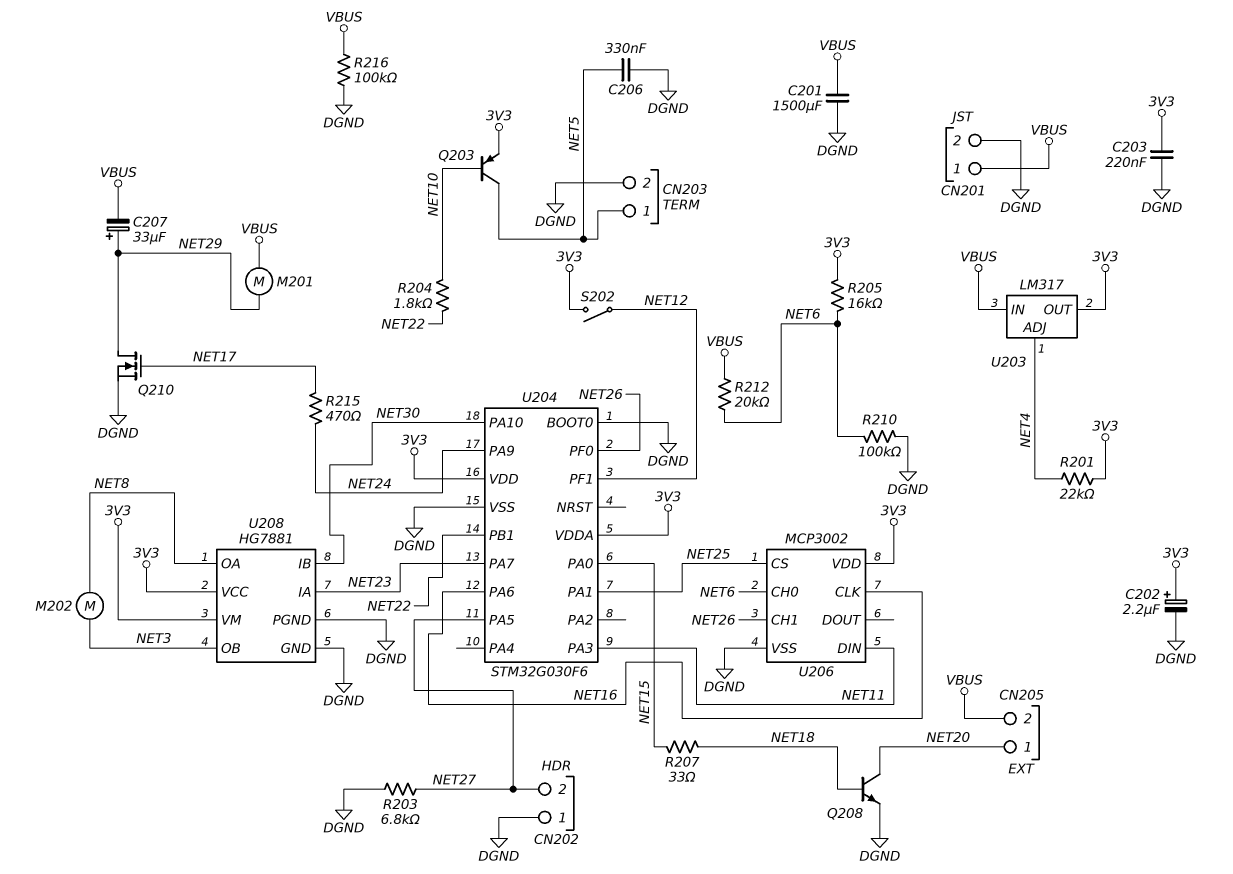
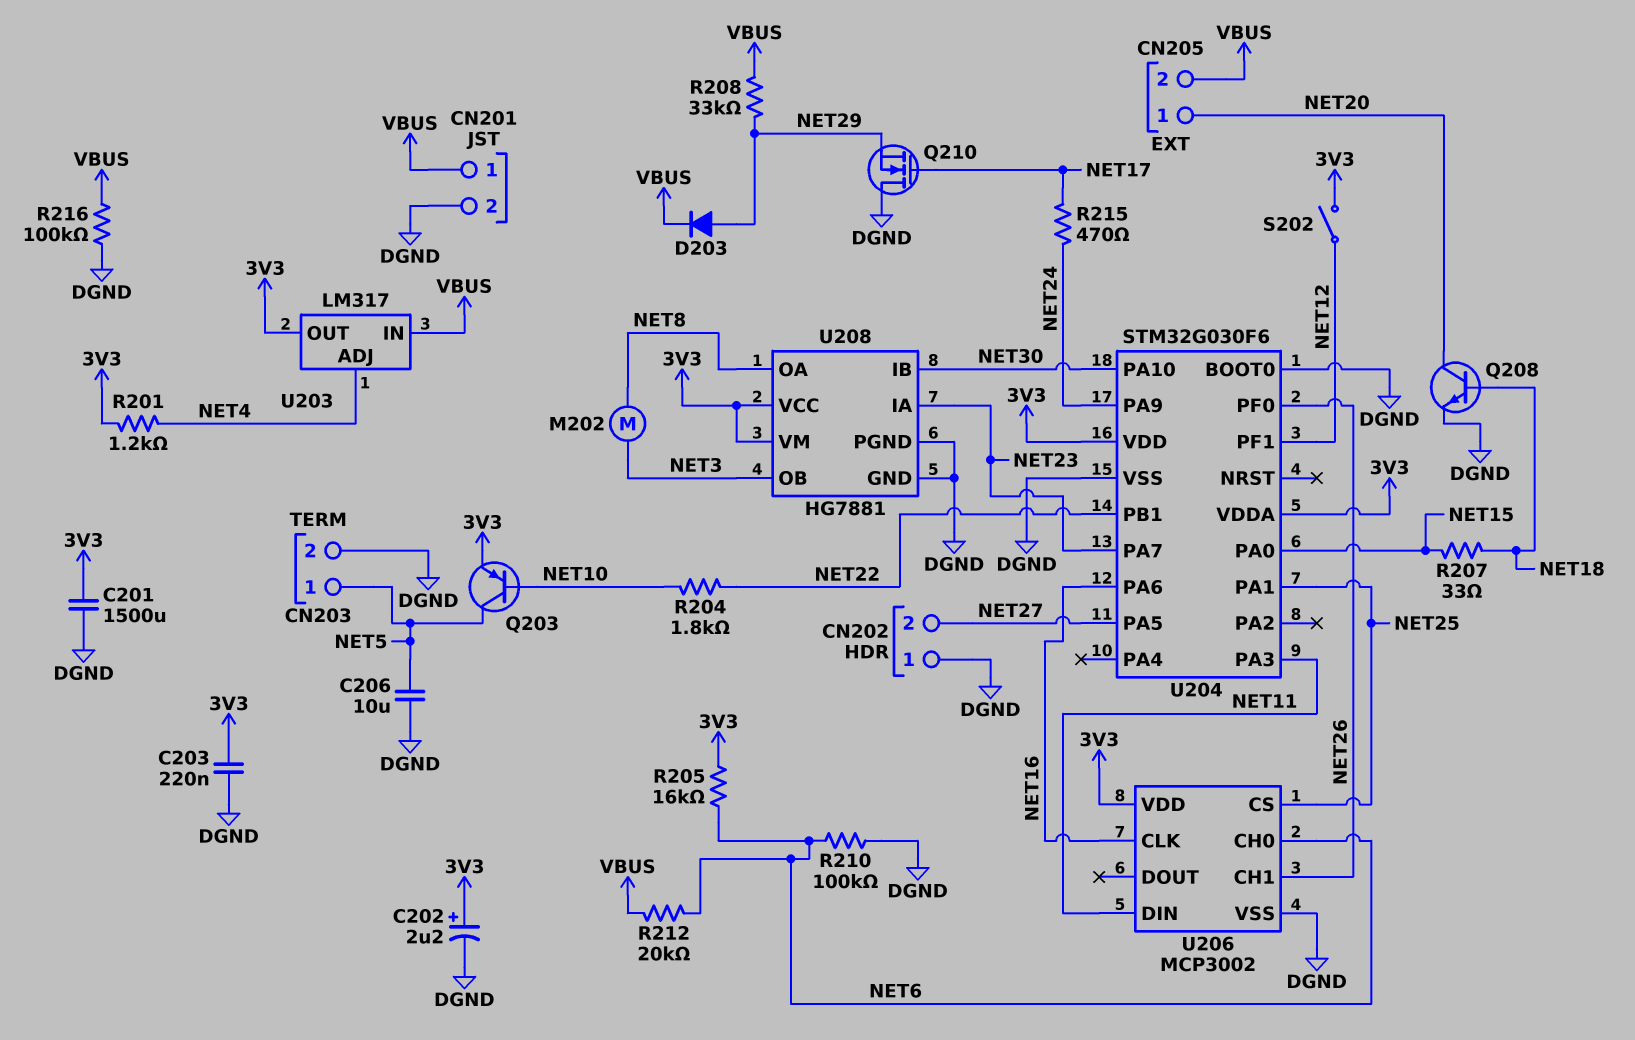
C201: 1500uF (DGND, VBUS) -> 1500uF (3V3, DGND)
C206: 330nF (DGND, NET5) -> 10uF (DGND, NET5)
C207: 33uF (plus NET29, minus VBUS) -> none
D203: none -> diode (A NET29, K VBUS)
M201: motor (NET29, VBUS) -> none
Q210: NMOS (G NET17, D NET29, S DGND) -> NMOS (G NET17, D DGND, S NET29)
R201: 22k (3V3, NET4) -> 1.2k (3V3, NET4)
R203: 6.8k (DGND, NET27) -> none
R208: none -> 33k (NET29, VBUS)

